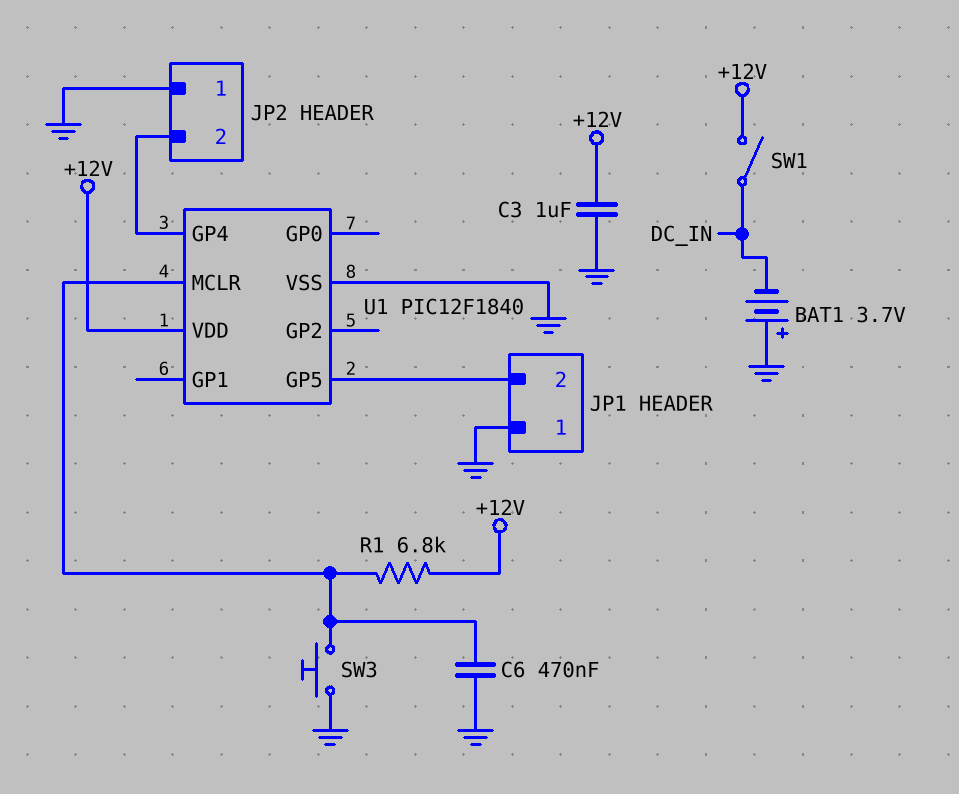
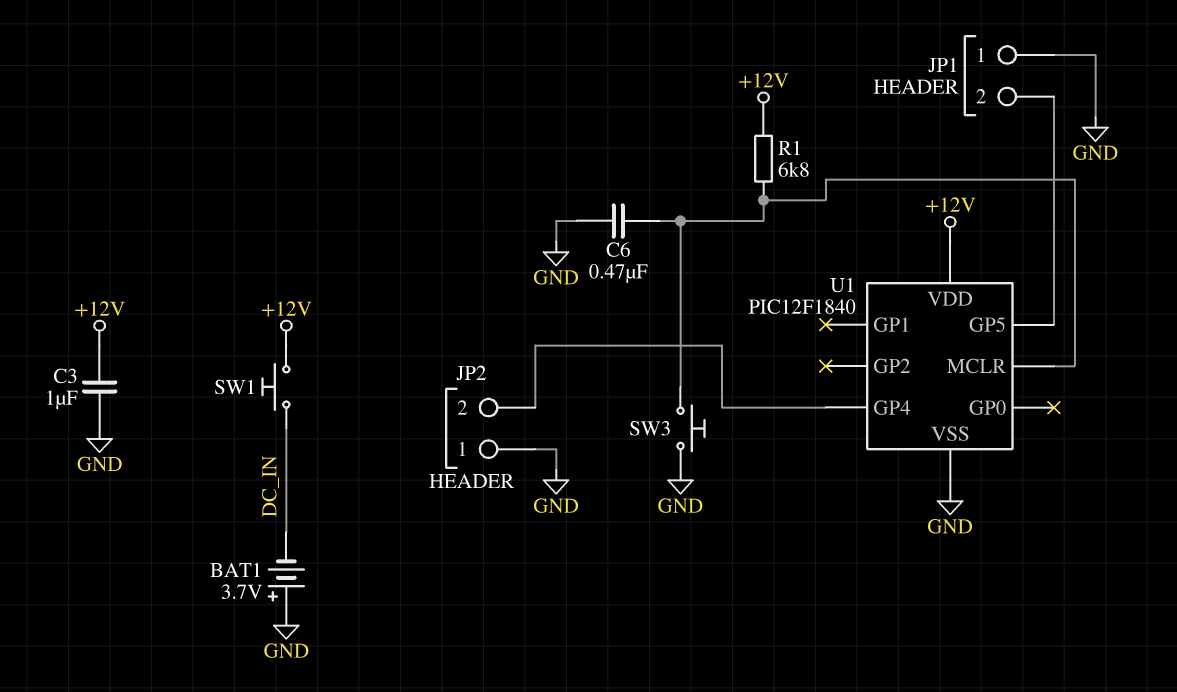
SW1: switch (+12V, DC_IN) -> button (+12V, DC_IN)

